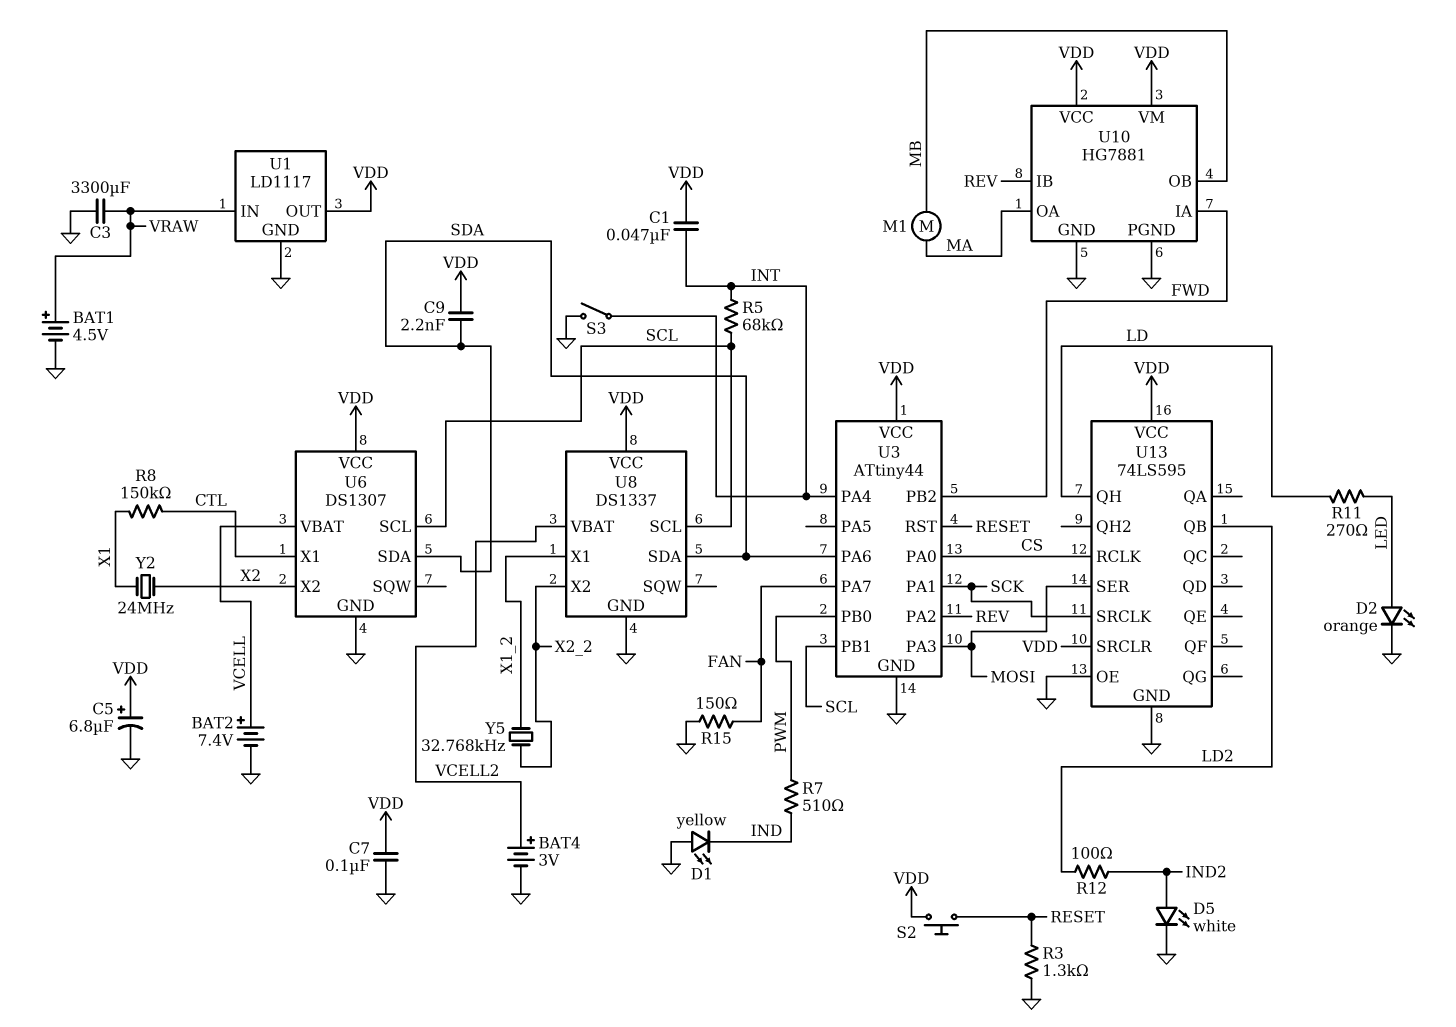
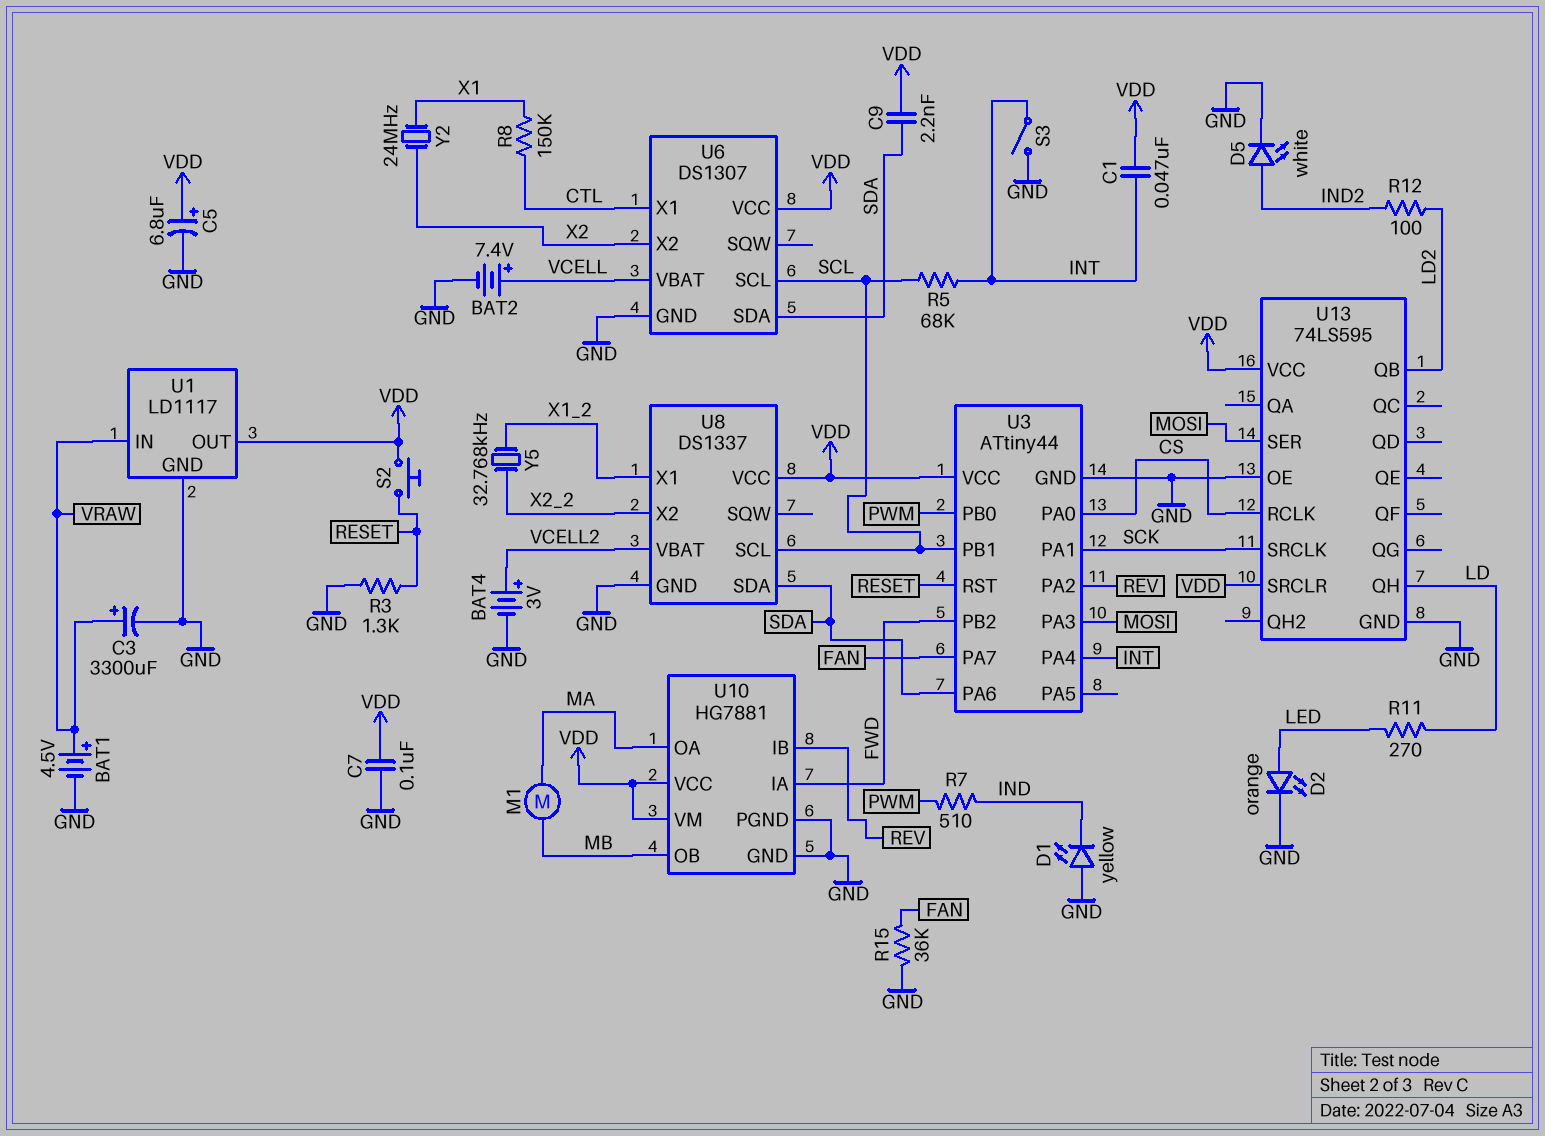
C3: 3300uF (GND, VRAW) -> 3300uF (plus VRAW, minus GND)
R15: 150 (FAN, GND) -> 36k (FAN, GND)

